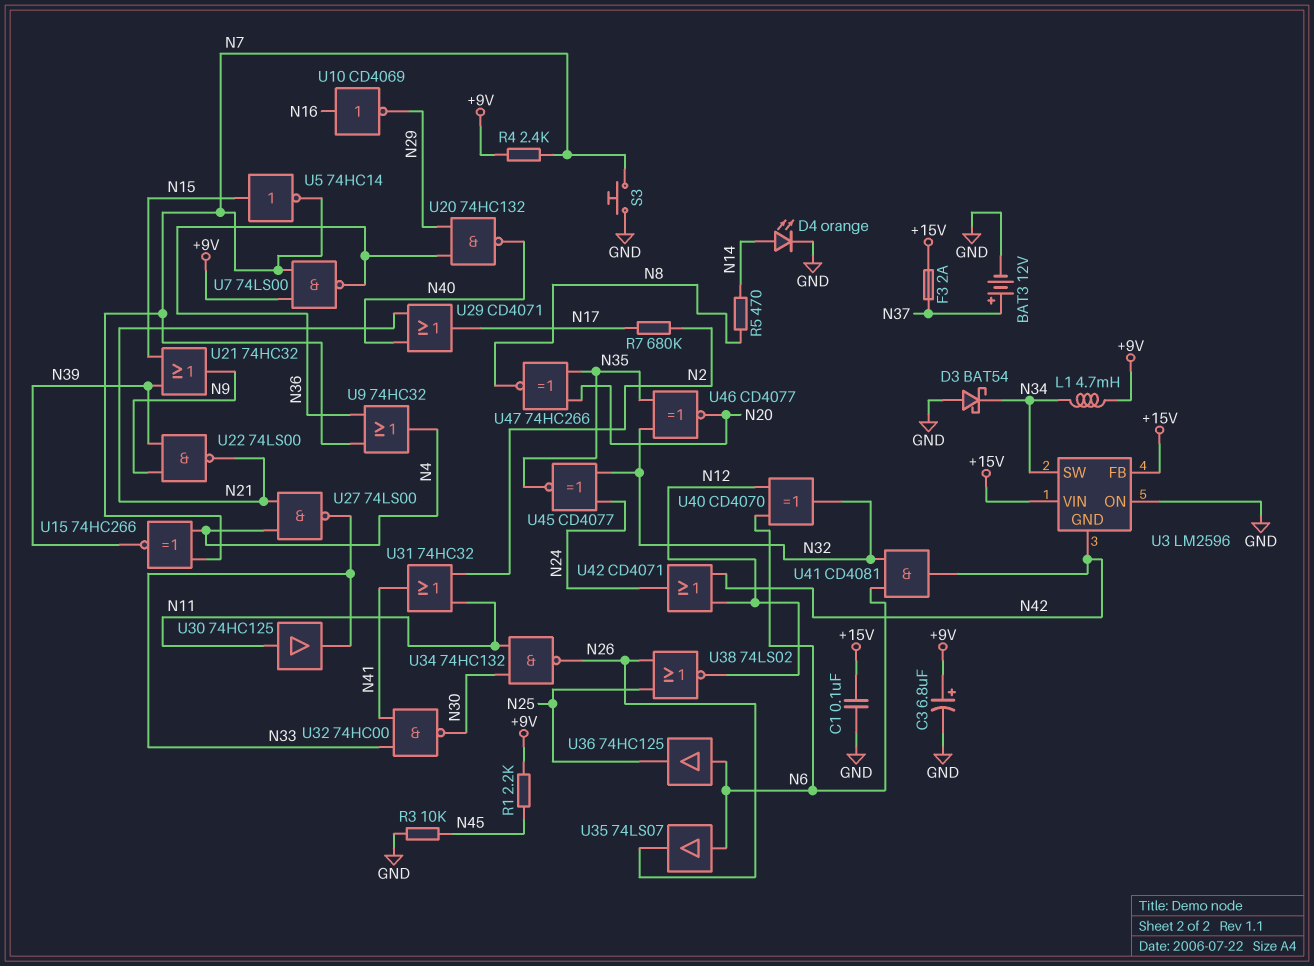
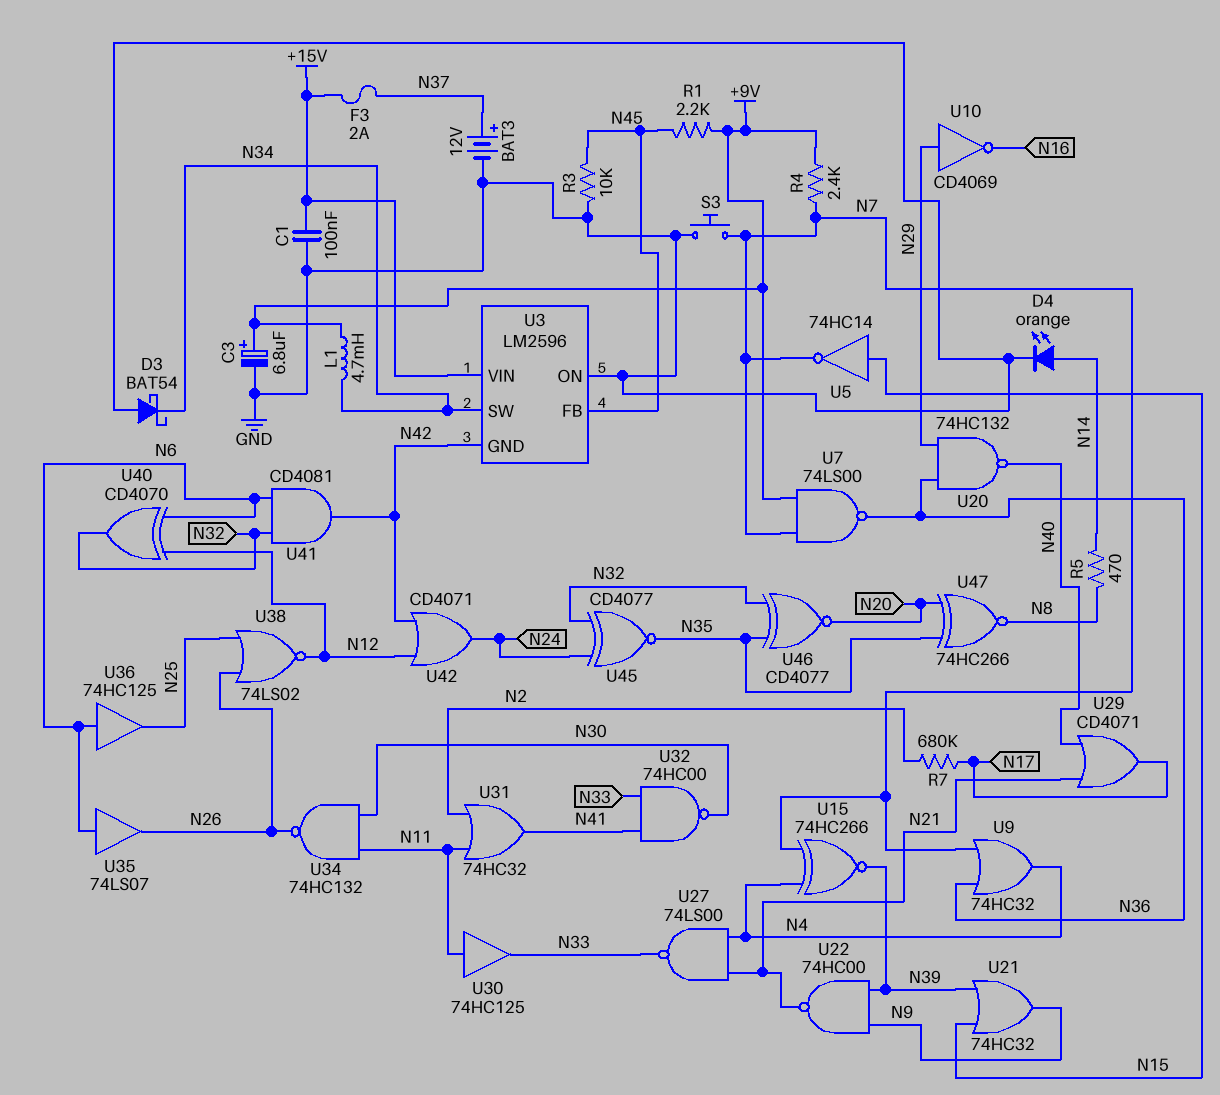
U3 pin FB: +15V -> N45
U10: NOT CD4069 (in N16, out N29) -> NOT CD4069 (in N29, out N16)
U22: NAND 74LS00 (in N9, in N39, out N21) -> NAND 74HC00 (in N9, in N39, out N21)

